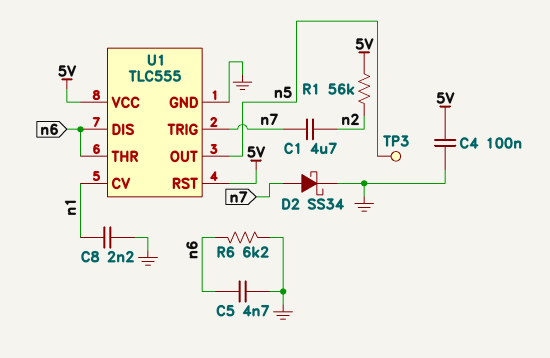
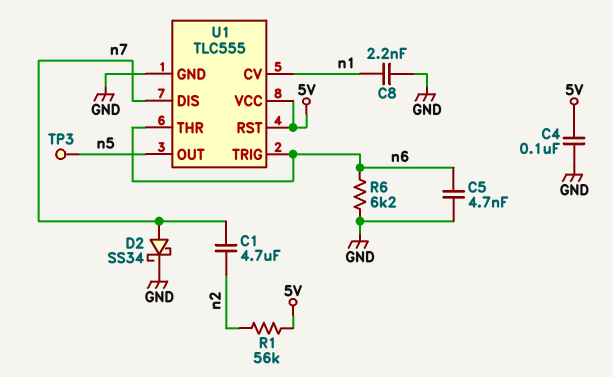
U1 pin DIS: n6 -> n7
U1 pin TRIG: n7 -> n6

